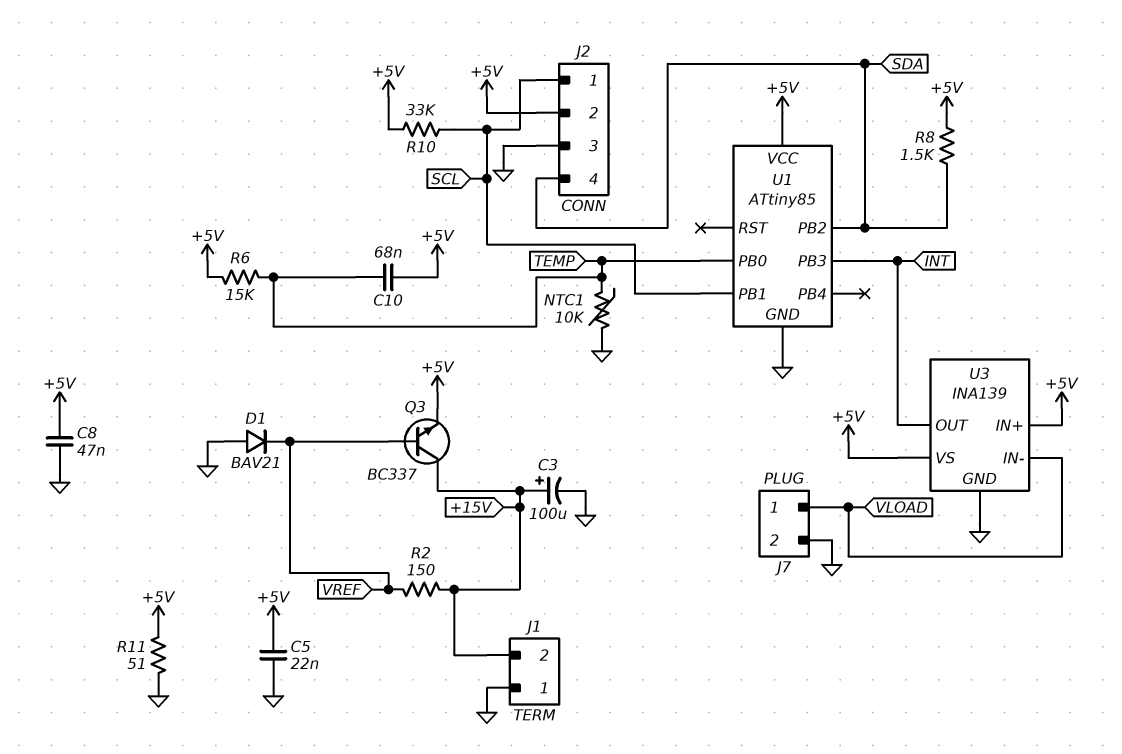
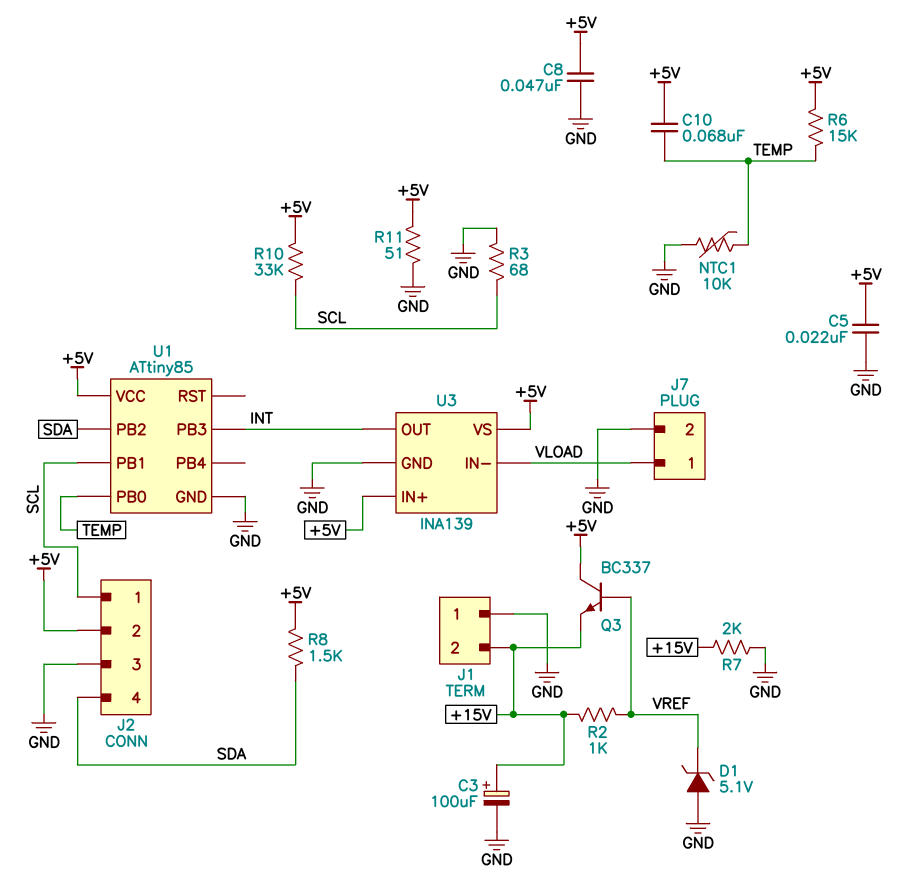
D1: diode BAV21 (A GND, K VREF) -> zener 5.1V (A GND, K VREF)
Q3: NPN BC337 (B VREF, C +15V, E +5V) -> NPN BC337 (B VREF, C +5V, E +15V)
R2: 150 (+15V, VREF) -> 1k (+15V, VREF)
R3: none -> 68 (GND, SCL)
R7: none -> 2k (+15V, GND)

